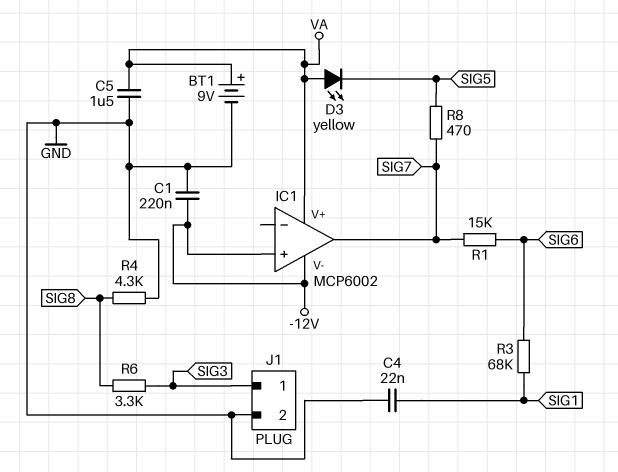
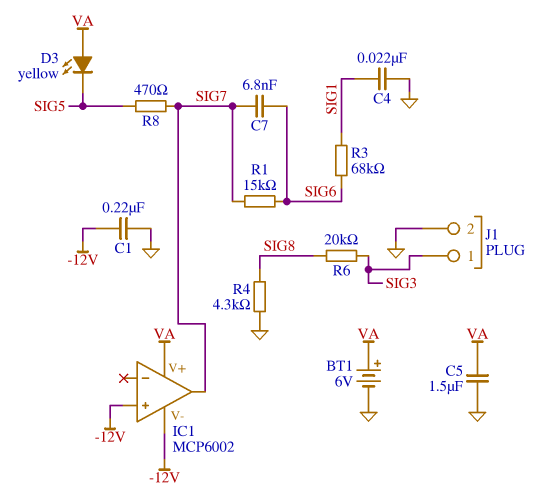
BT1: 9V (plus VA, minus GND) -> 6V (plus VA, minus GND)
C7: none -> 6.8nF (SIG6, SIG7)
R6: 3.3k (SIG3, SIG8) -> 20k (SIG3, SIG8)

